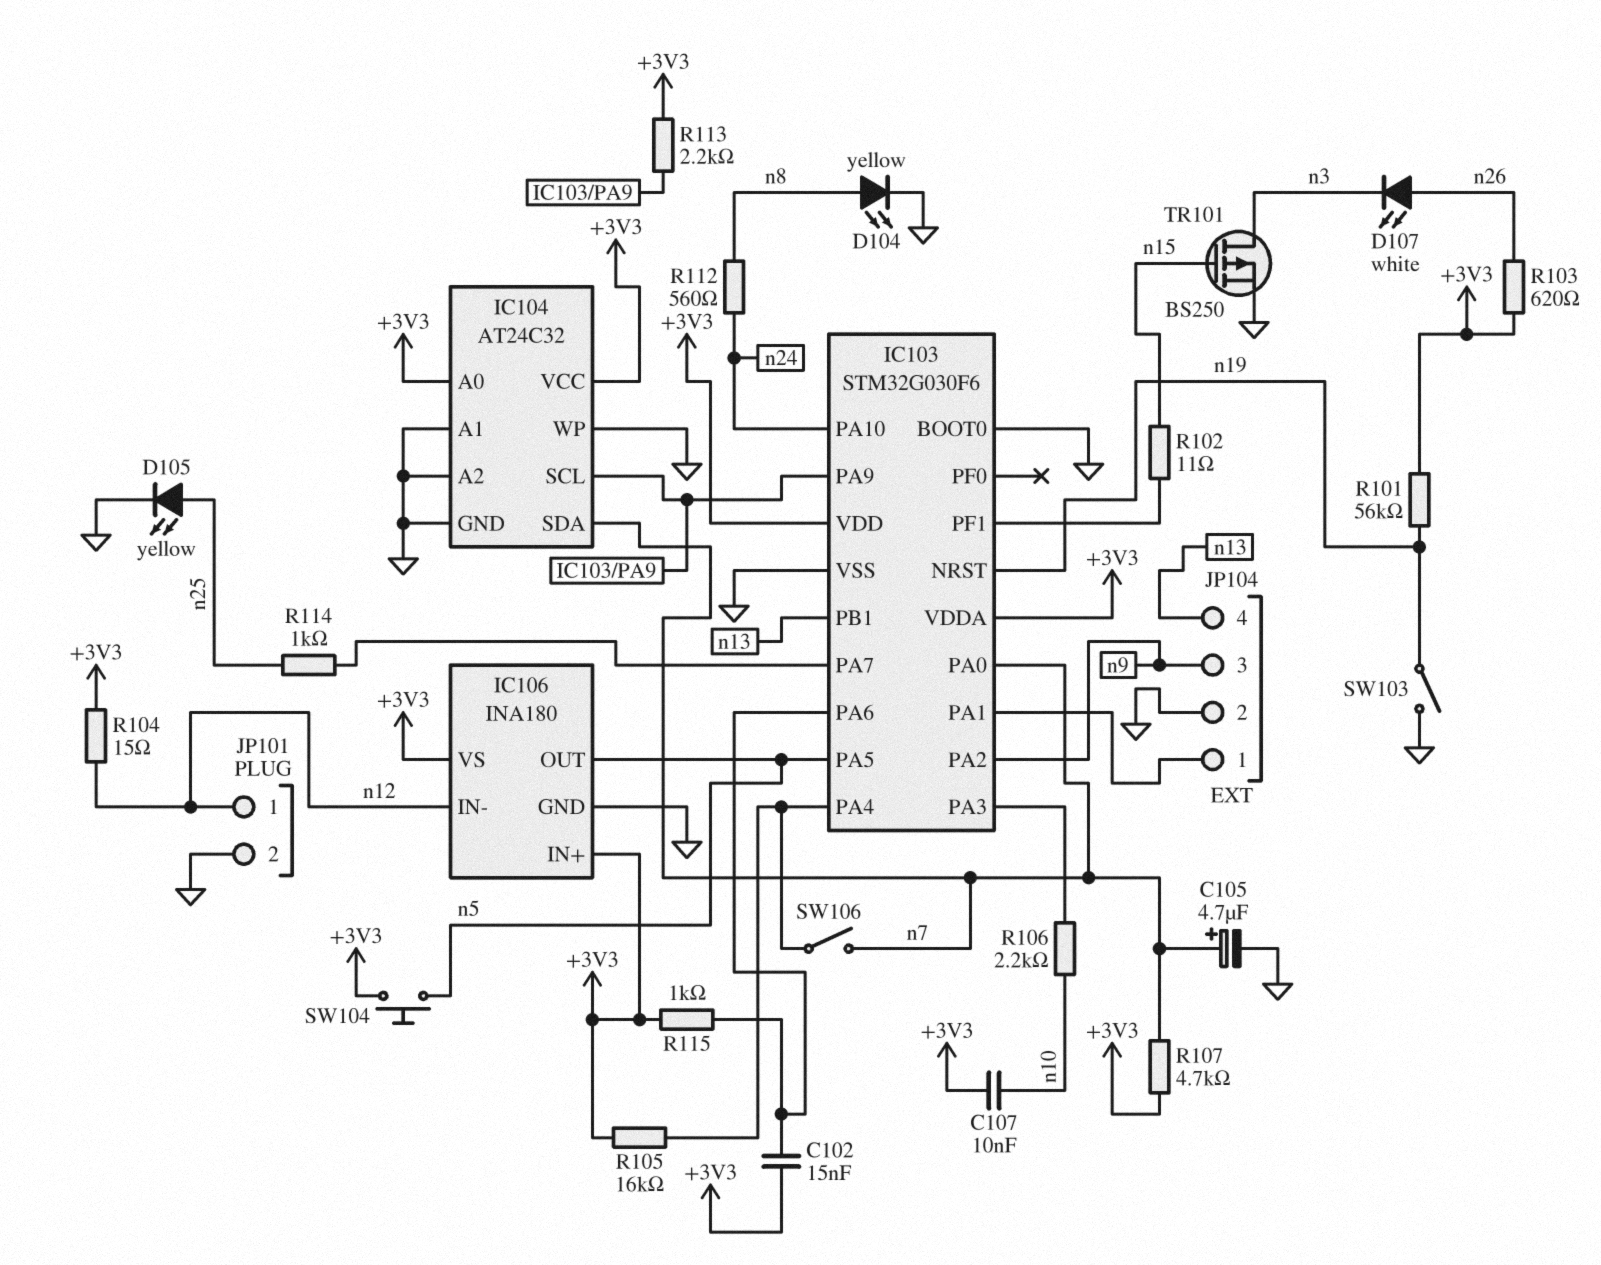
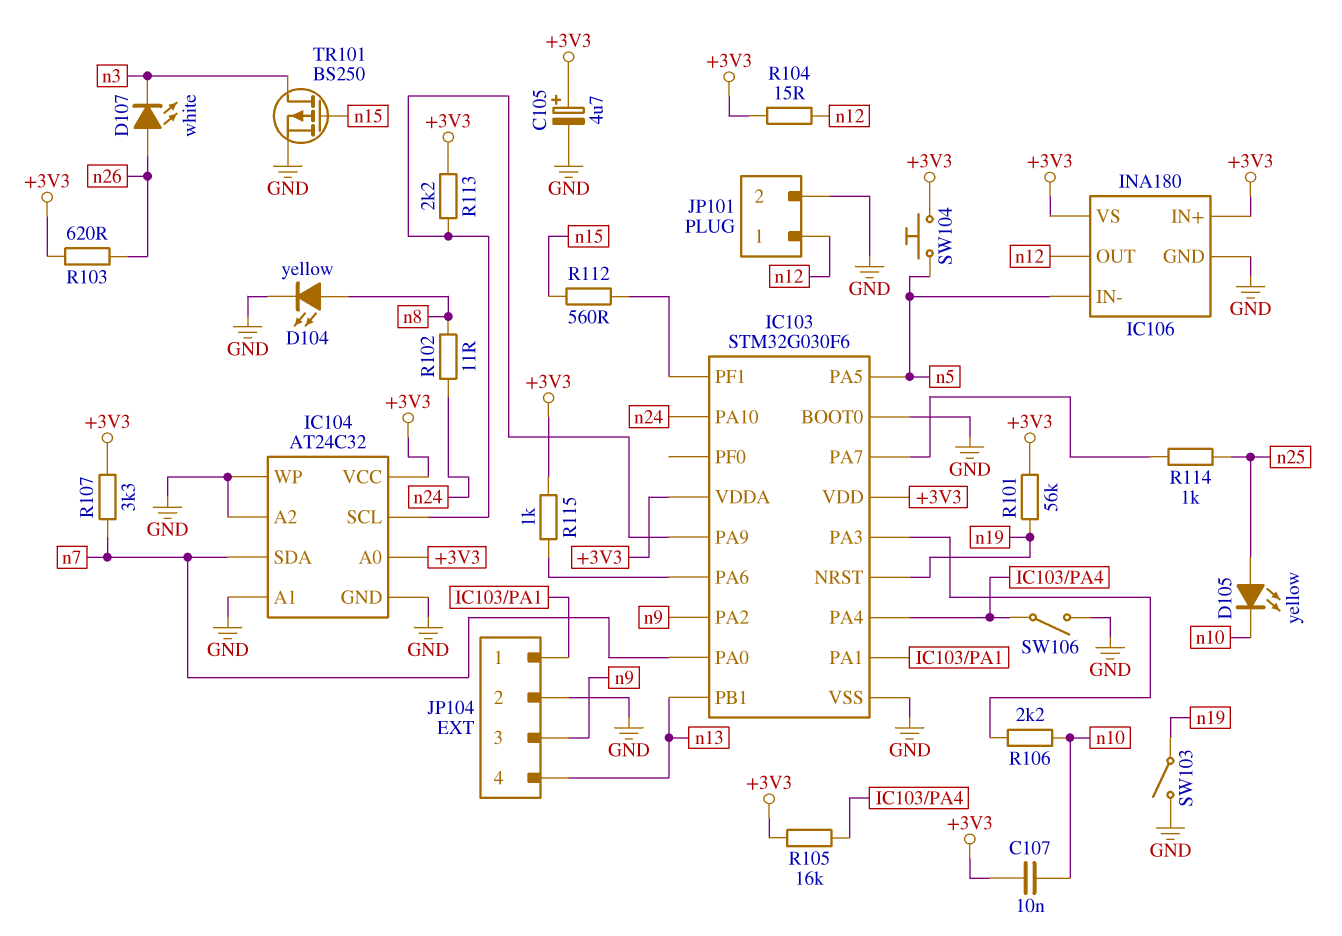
C102: 15nF (+3V3, IC103/PA6) -> none
C105: 4.7uF (plus n7, minus GND) -> 4.7uF (plus +3V3, minus GND)
D105: LED yellow (A n25, K GND) -> LED yellow (A n25, K n10)
IC106 pin IN-: n12 -> n5
IC106 pin OUT: n5 -> n12
R102: 11 (IC103/PF1, n15) -> 11 (n8, n24)
R107: 4.7k (+3V3, n7) -> 3.3k (+3V3, n7)
R112: 560 (n8, n24) -> 560 (IC103/PF1, n15)
SW106: switch (IC103/PA4, n7) -> switch (GND, IC103/PA4)

